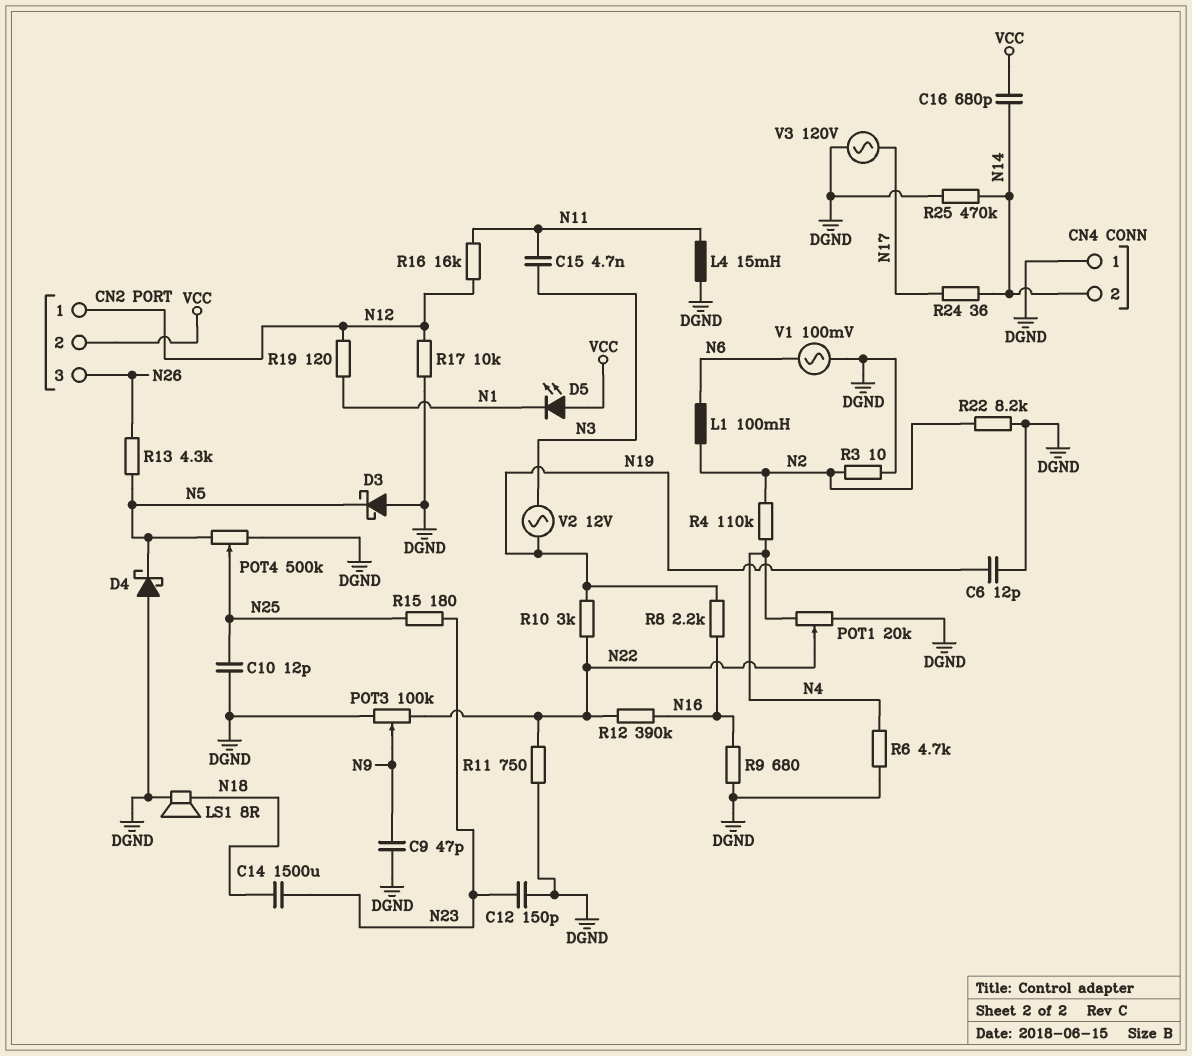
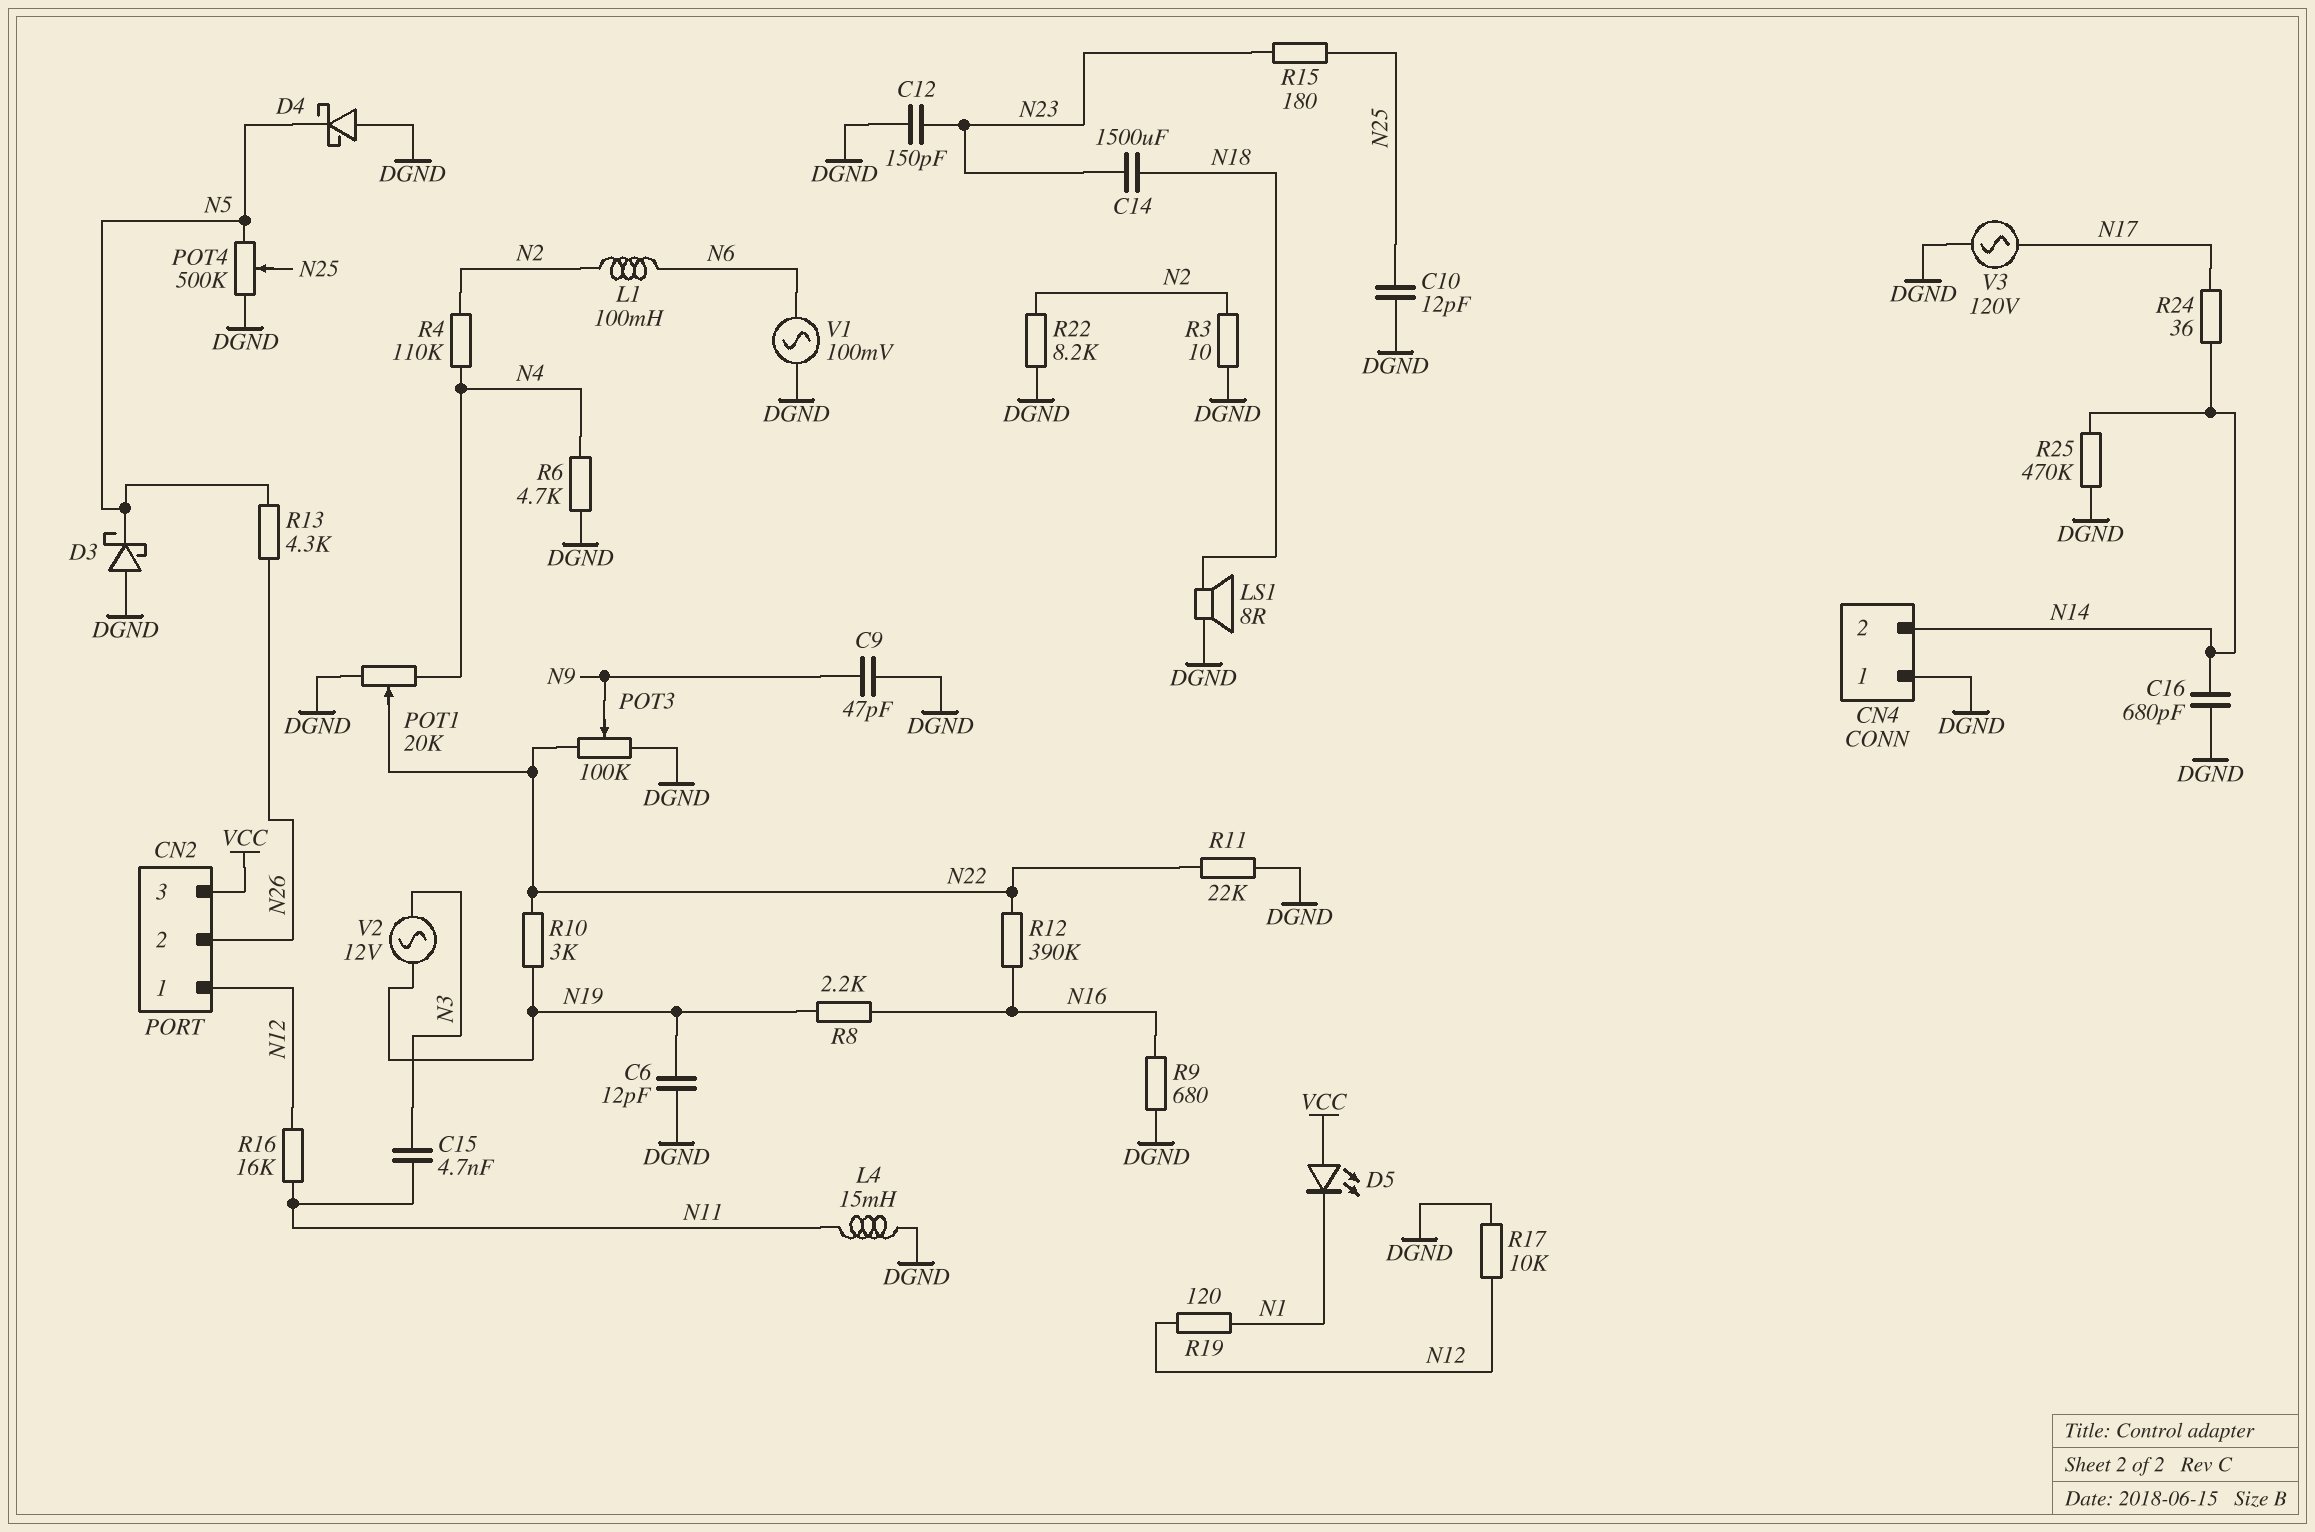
C16: 680pF (N14, VCC) -> 680pF (DGND, N14)
CN2 pin 2: VCC -> N26
CN2 pin 3: N26 -> VCC
R11: 750 (DGND, N22) -> 22k (DGND, N22)

